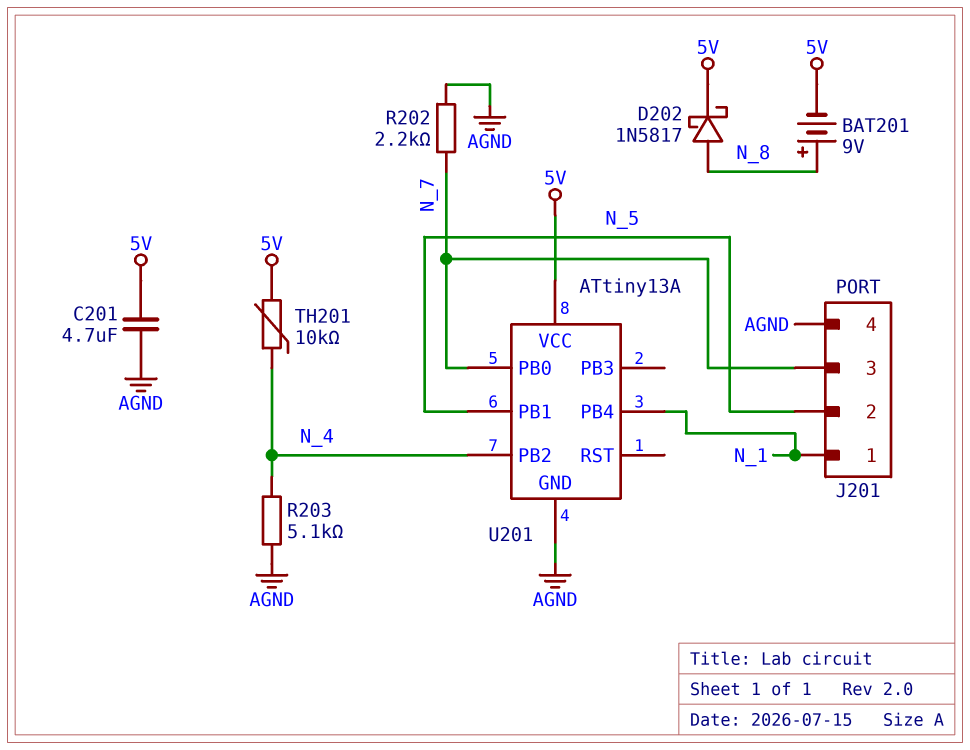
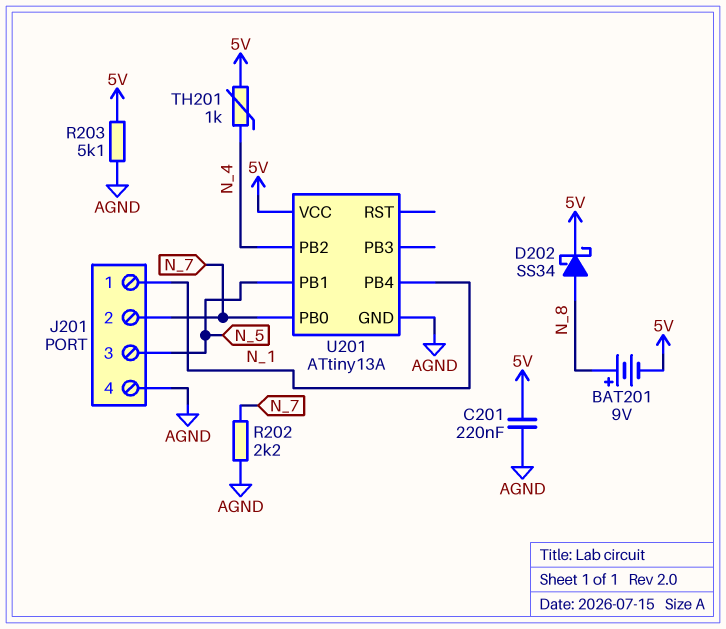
C201: 4.7uF (5V, AGND) -> 220nF (5V, AGND)
D202: schottky 1N5817 (A N_8, K 5V) -> schottky SS34 (A N_8, K 5V)
J201 pin 2: N_5 -> N_7
J201 pin 3: N_7 -> N_5
R203: 5.1k (AGND, N_4) -> 5.1k (5V, AGND)
TH201: 10k (5V, N_4) -> 1k (5V, N_4)

